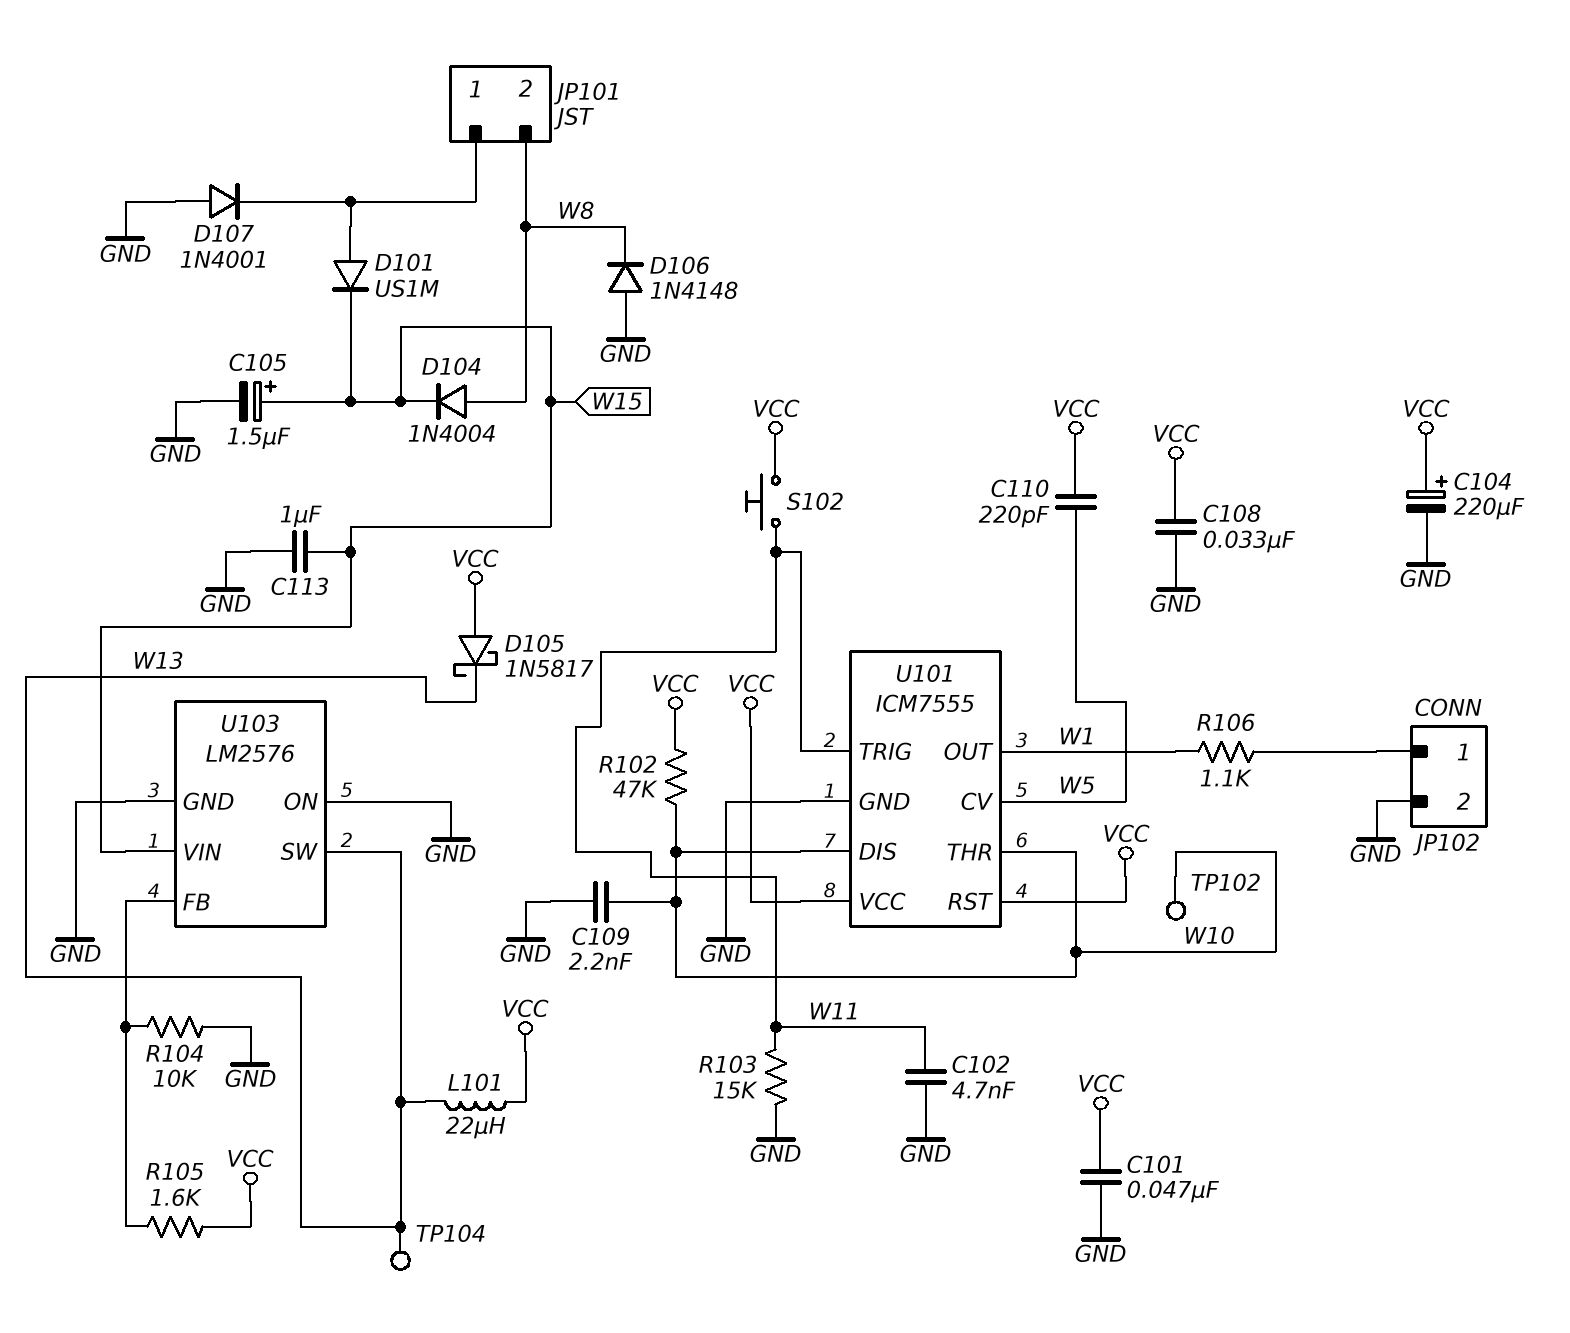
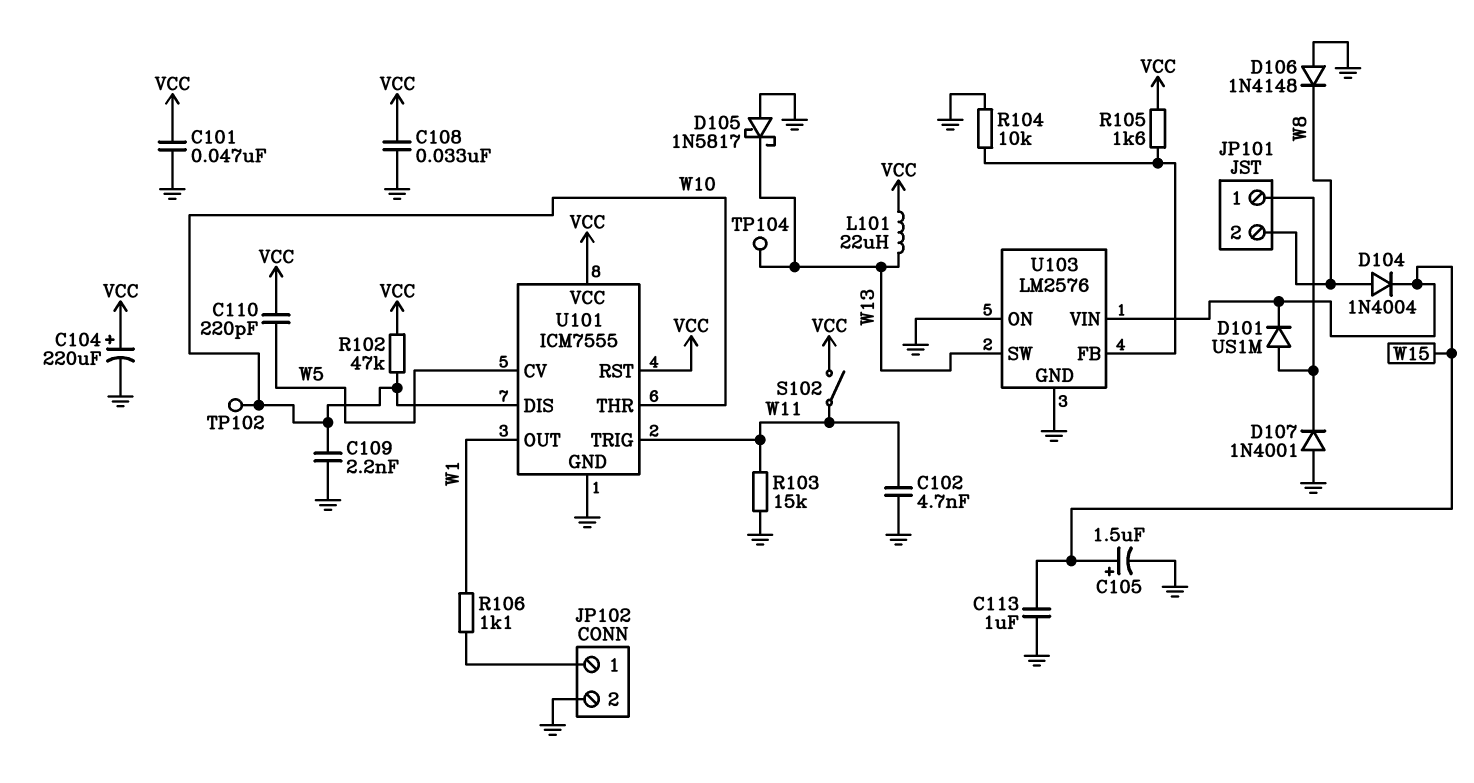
D105: schottky 1N5817 (A VCC, K W13) -> schottky 1N5817 (A GND, K W13)
S102: button (VCC, W11) -> switch (VCC, W11)

